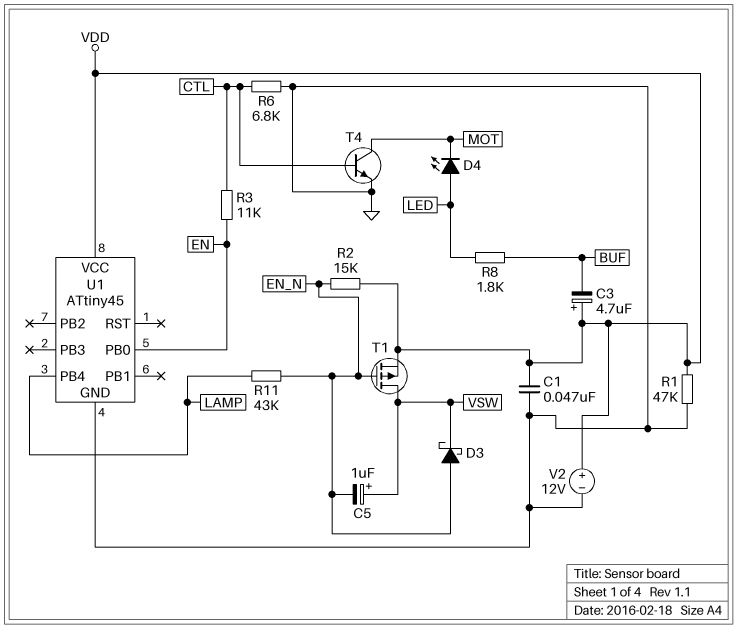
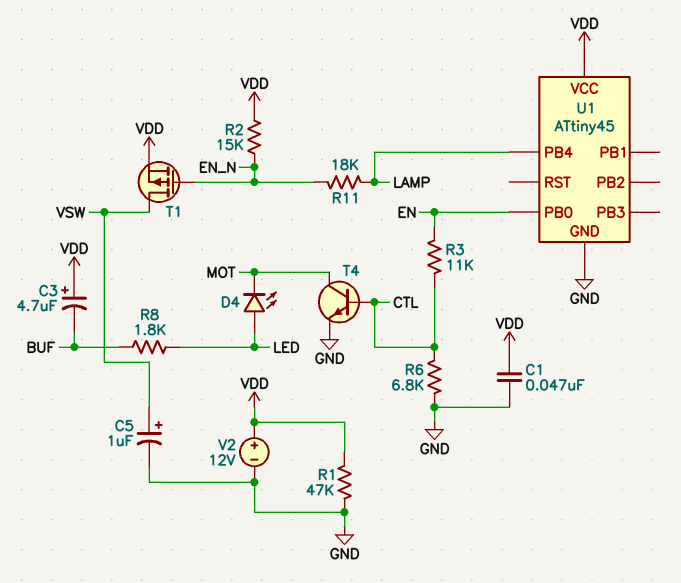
C5: 1uF (plus VSW, minus EN_N) -> 1uF (plus VSW, minus GND)
D3: schottky (A EN_N, K VSW) -> none
R11: 43k (EN_N, LAMP) -> 18k (EN_N, LAMP)

